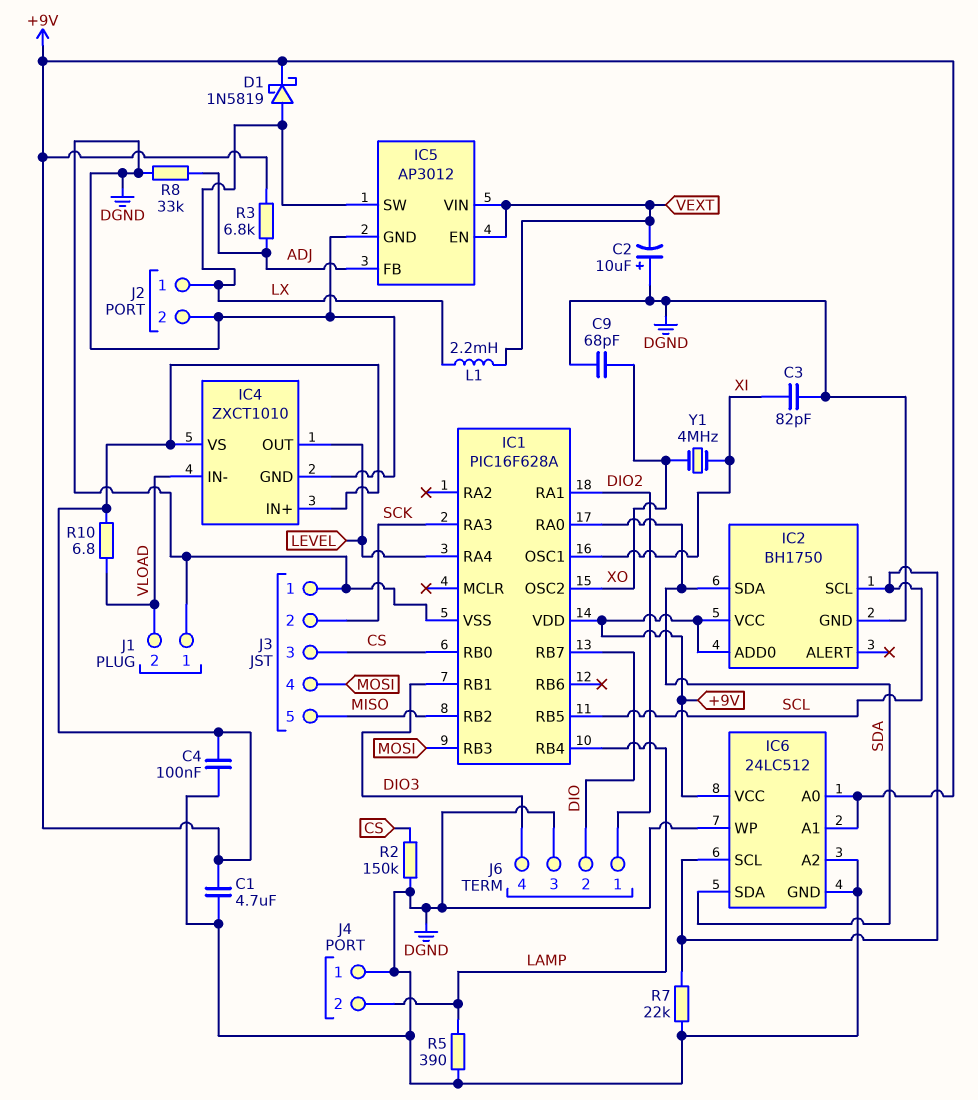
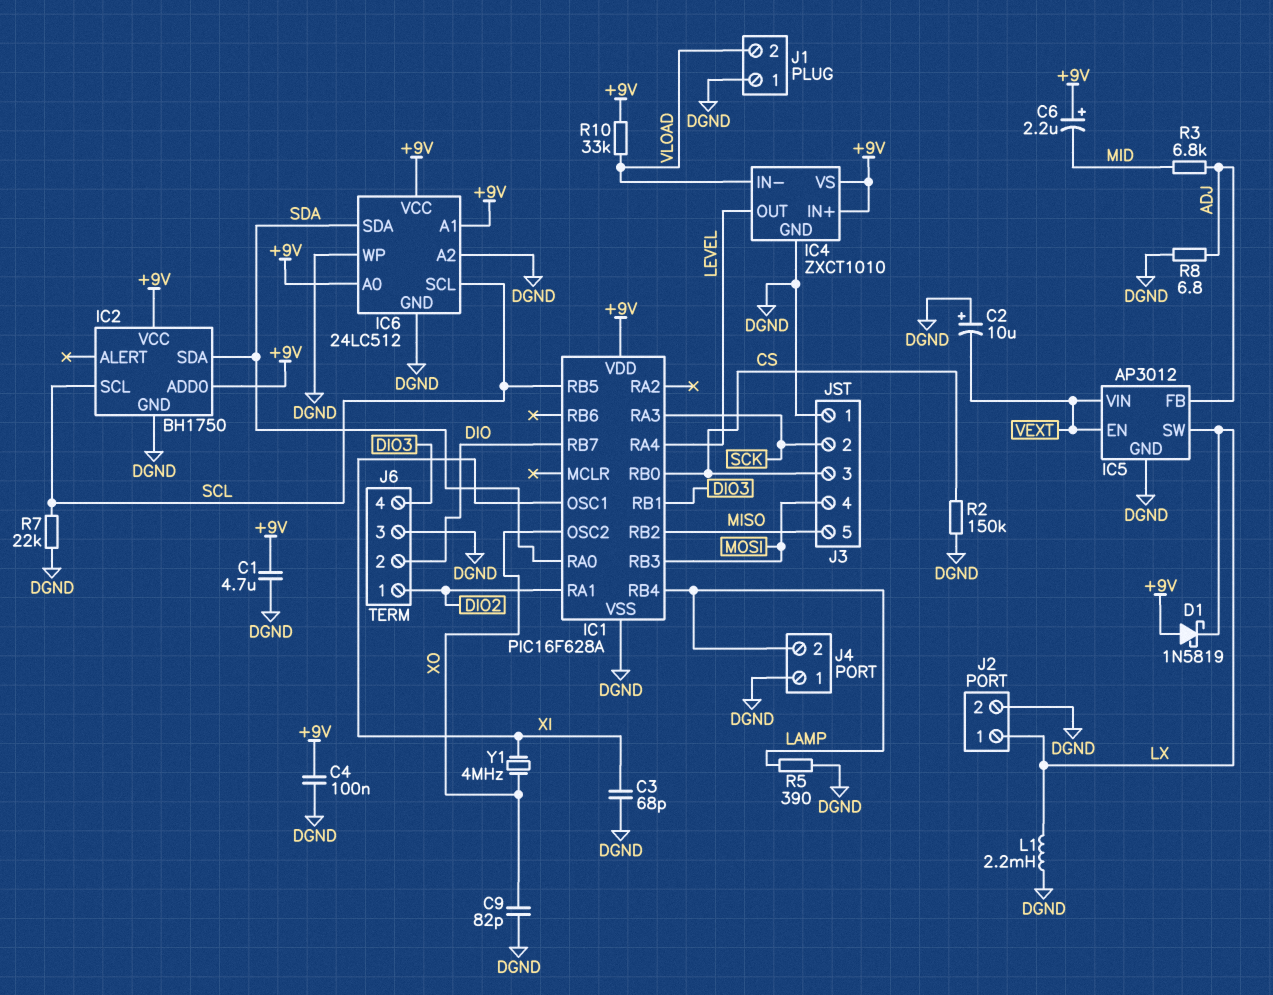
C3: 82pF (DGND, XI) -> 68pF (DGND, XI)
C6: none -> 2.2uF (plus +9V, minus MID)
C9: 68pF (DGND, XO) -> 82pF (DGND, XO)
D1: schottky 1N5819 (A LX, K +9V) -> schottky 1N5819 (A +9V, K LX)
L1: 2.2mH (LX, VEXT) -> 2.2mH (DGND, LX)
R3: 6.8k (+9V, ADJ) -> 6.8k (ADJ, MID)
R8: 33k (ADJ, DGND) -> 6.8 (ADJ, DGND)
R10: 6.8 (+9V, VLOAD) -> 33k (+9V, VLOAD)

